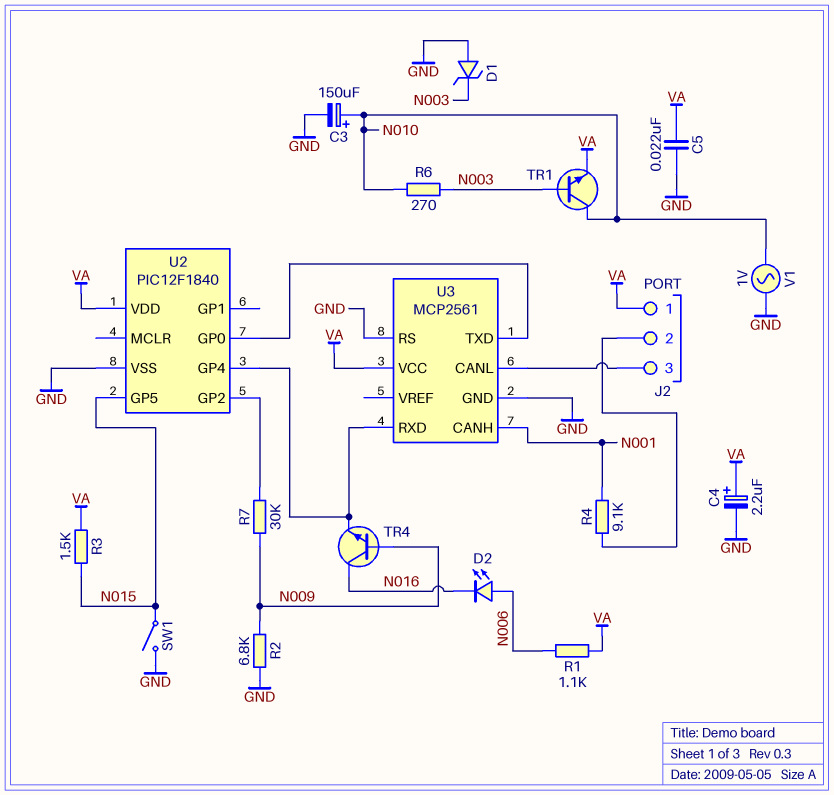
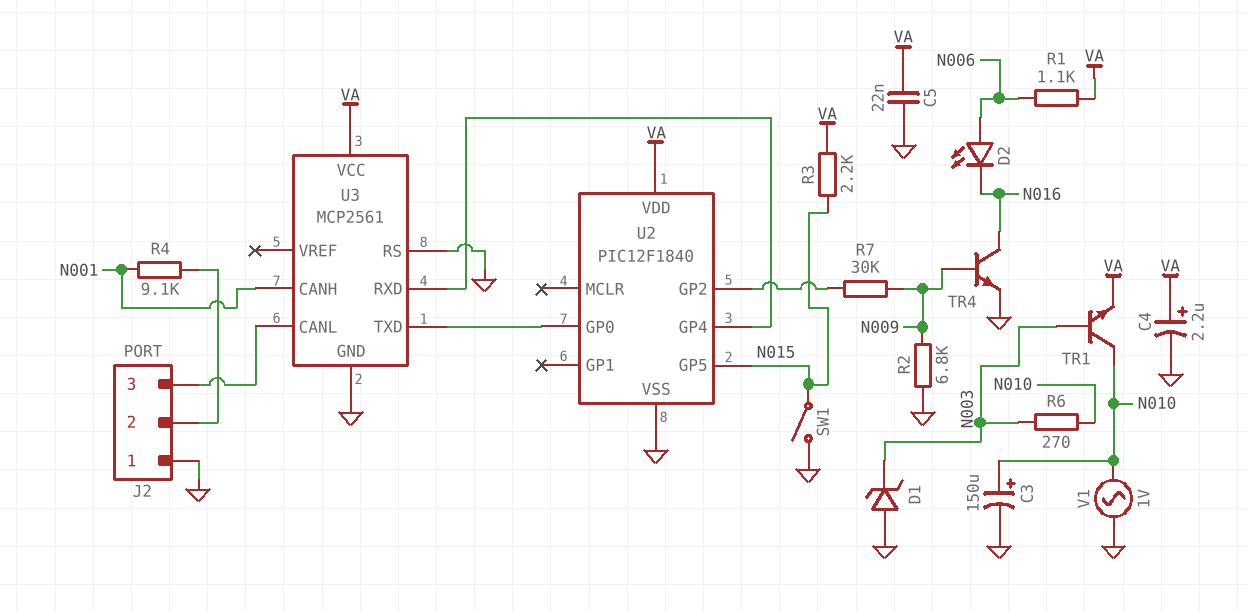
J2 pin 1: VA -> GND
R3: 1.5k (N015, VA) -> 2.2k (N015, VA)
TR4: NPN (B N009, C N016, E U2/GP4) -> NPN (B N009, C N016, E GND)

